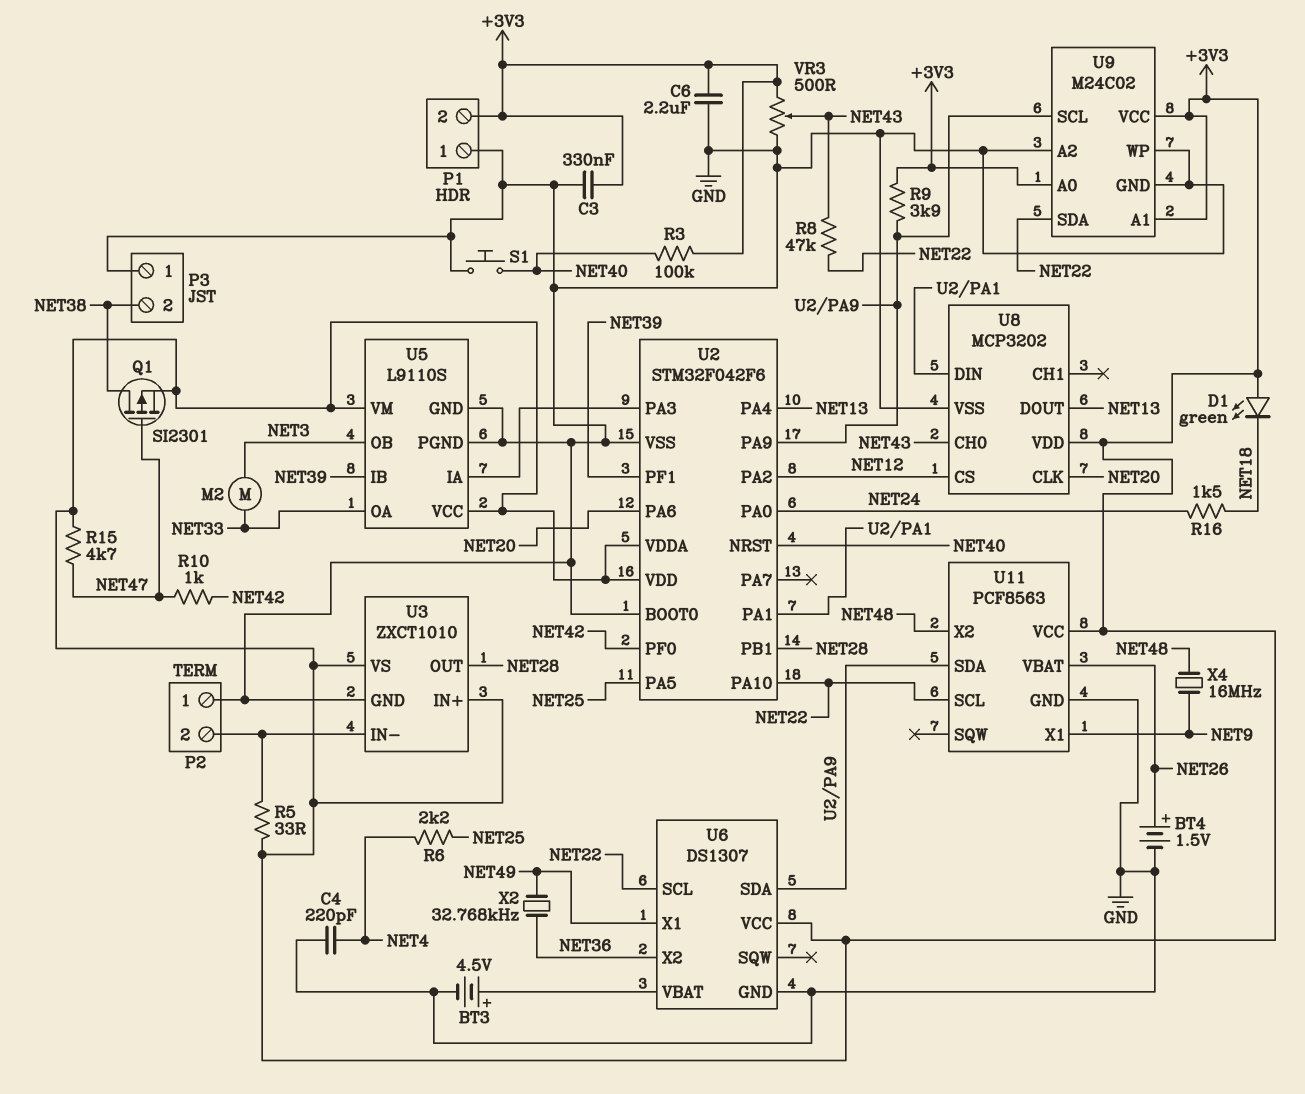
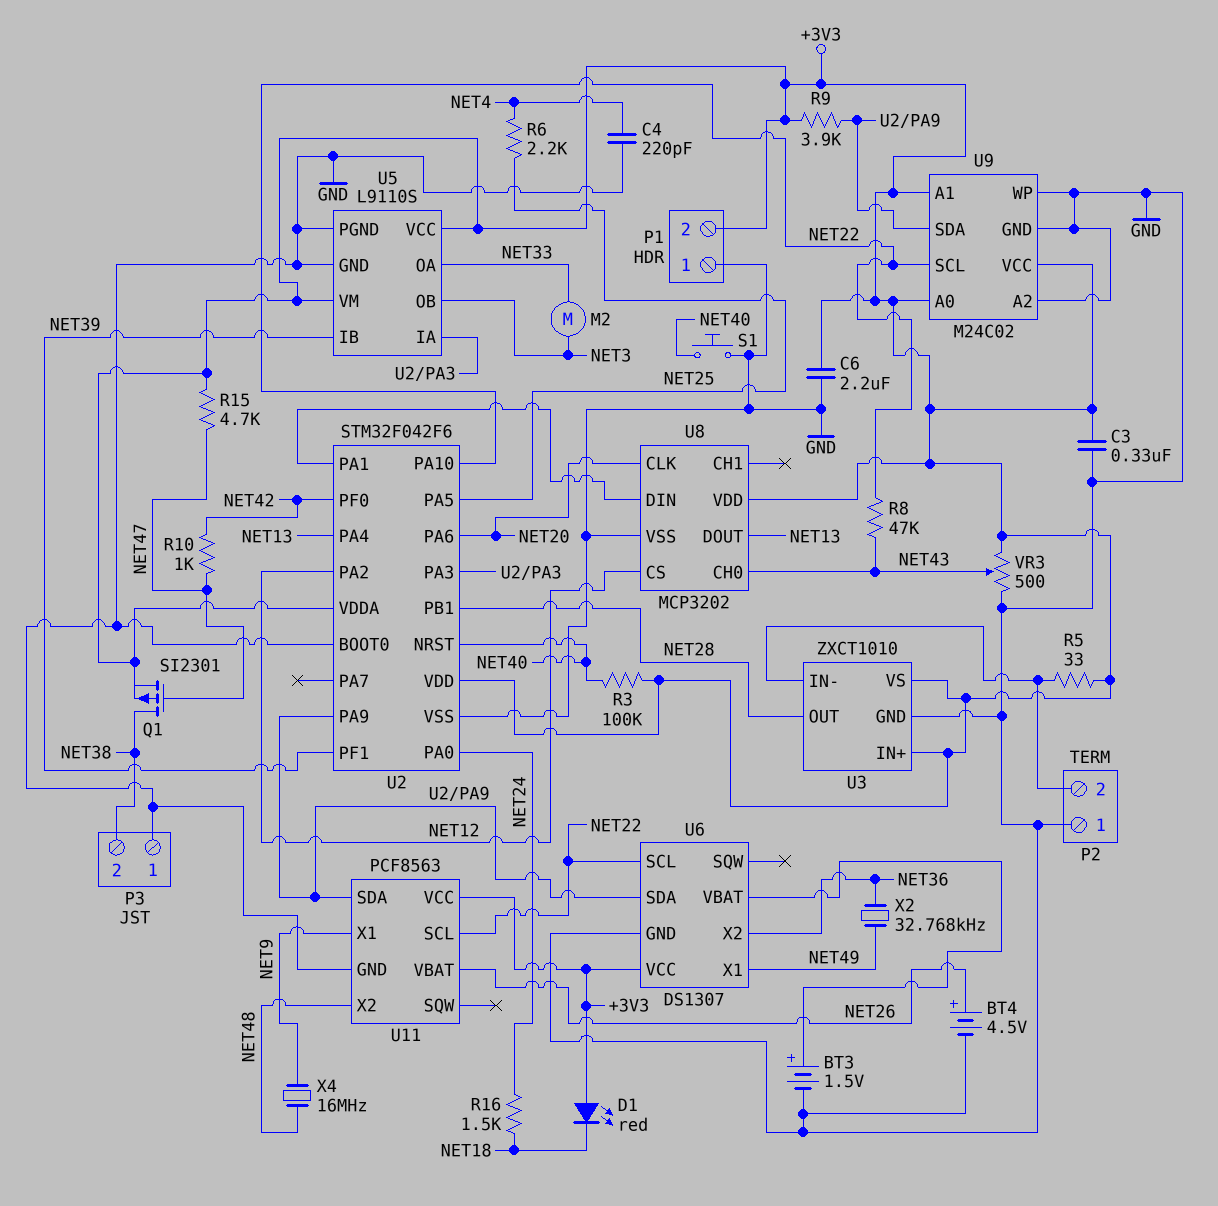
BT3: 4.5V (plus U6/VBAT, minus GND) -> 1.5V (plus U6/VBAT, minus GND)
BT4: 1.5V (plus NET26, minus GND) -> 4.5V (plus NET26, minus GND)
D1: LED green (A +3V3, K NET18) -> LED red (A +3V3, K NET18)
U9 pin SCL: U2/PA9 -> NET22
U9 pin SDA: NET22 -> U2/PA9

